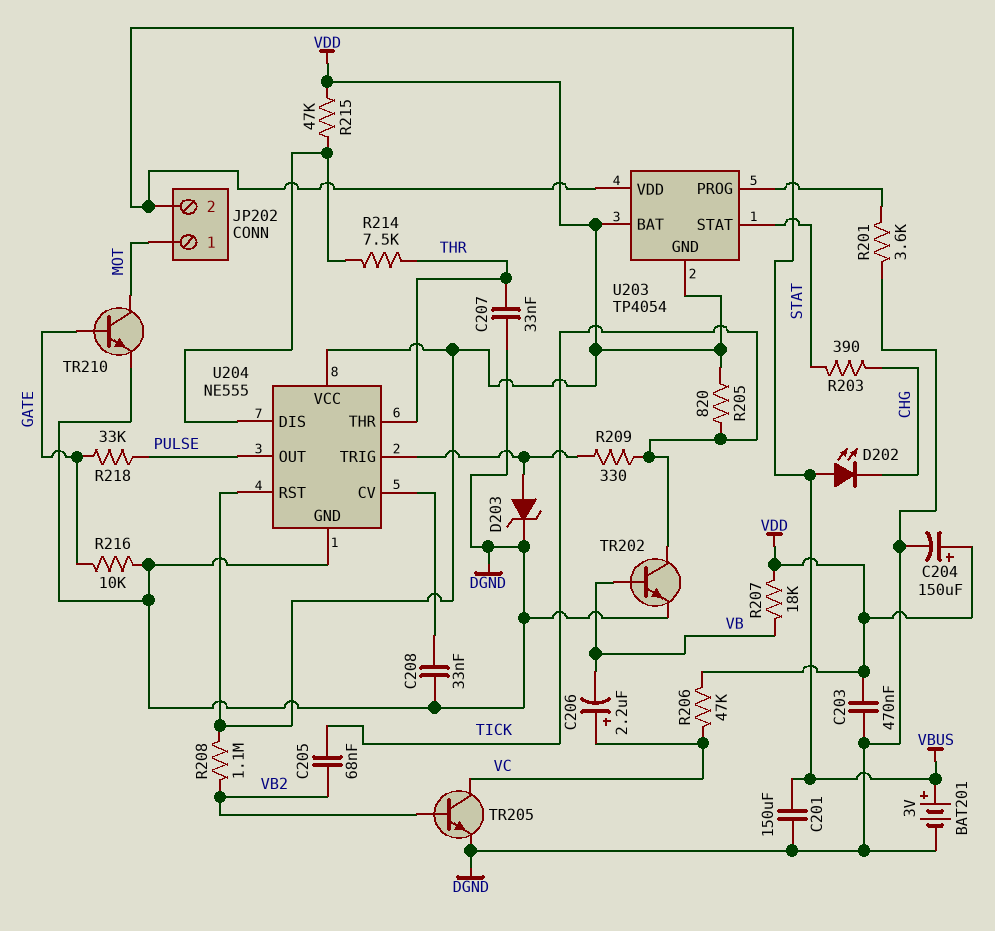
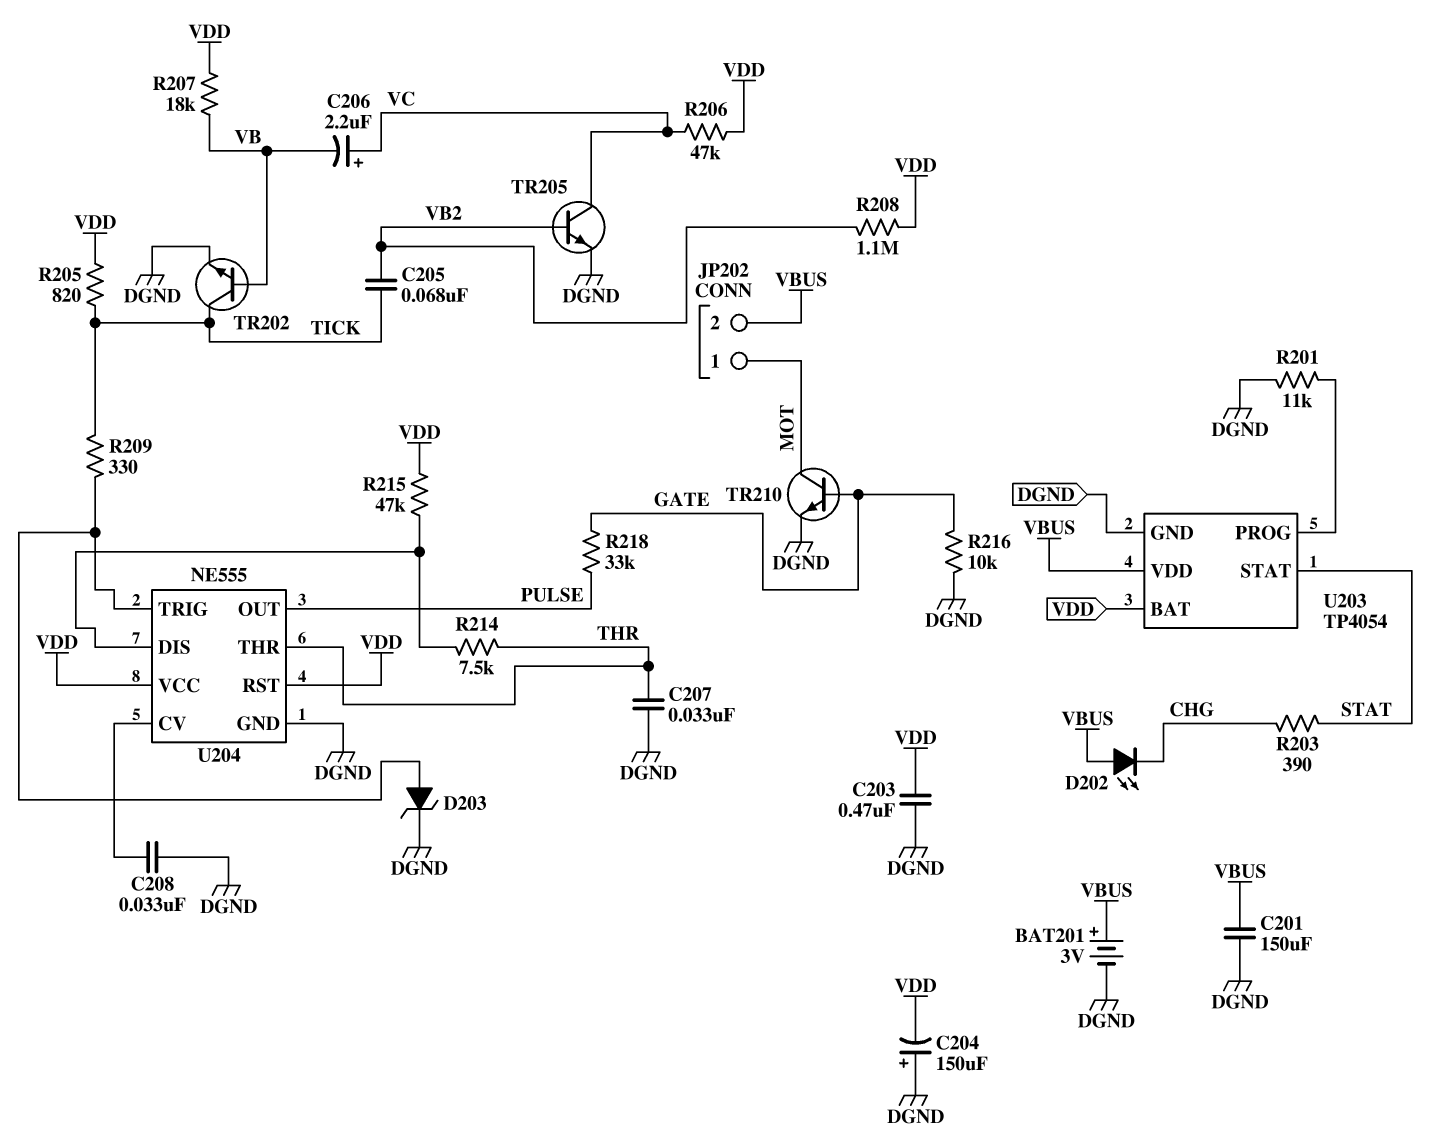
C204: 150uF (plus VDD, minus DGND) -> 150uF (plus DGND, minus VDD)
R201: 3.6k (DGND, U203/PROG) -> 11k (DGND, U203/PROG)
U203 pin GND: VDD -> DGND

